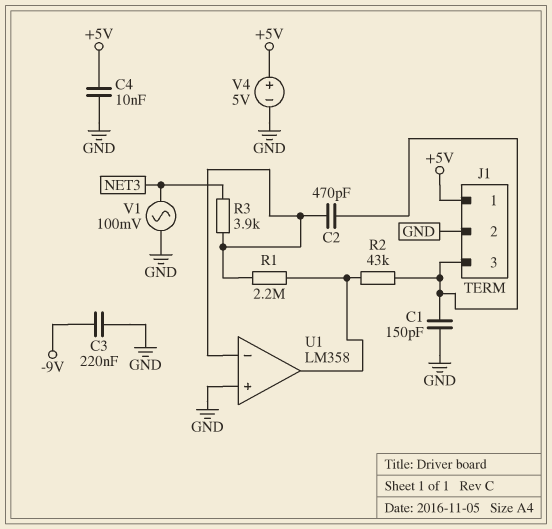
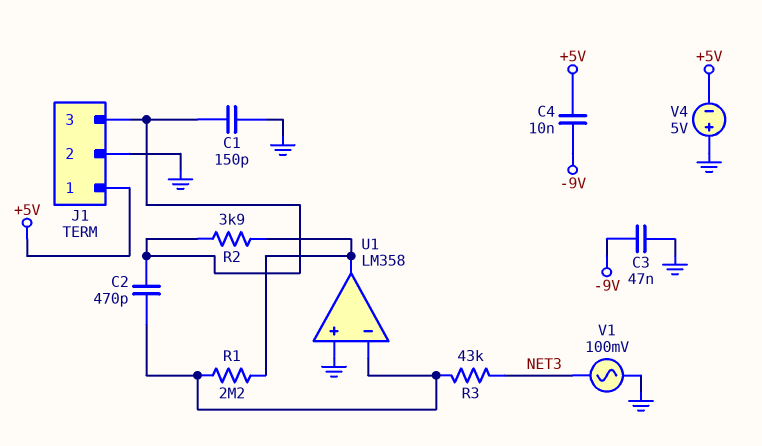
C3: 220nF (-9V, GND) -> 47nF (-9V, GND)
C4: 10nF (+5V, GND) -> 10nF (+5V, -9V)
R2: 43k (J1/3, U1/out) -> 3.9k (J1/3, U1/out)
R3: 3.9k (NET3, U1/in-) -> 43k (NET3, U1/in-)
V4: 5V (plus +5V, minus GND) -> 5V (plus GND, minus +5V)

